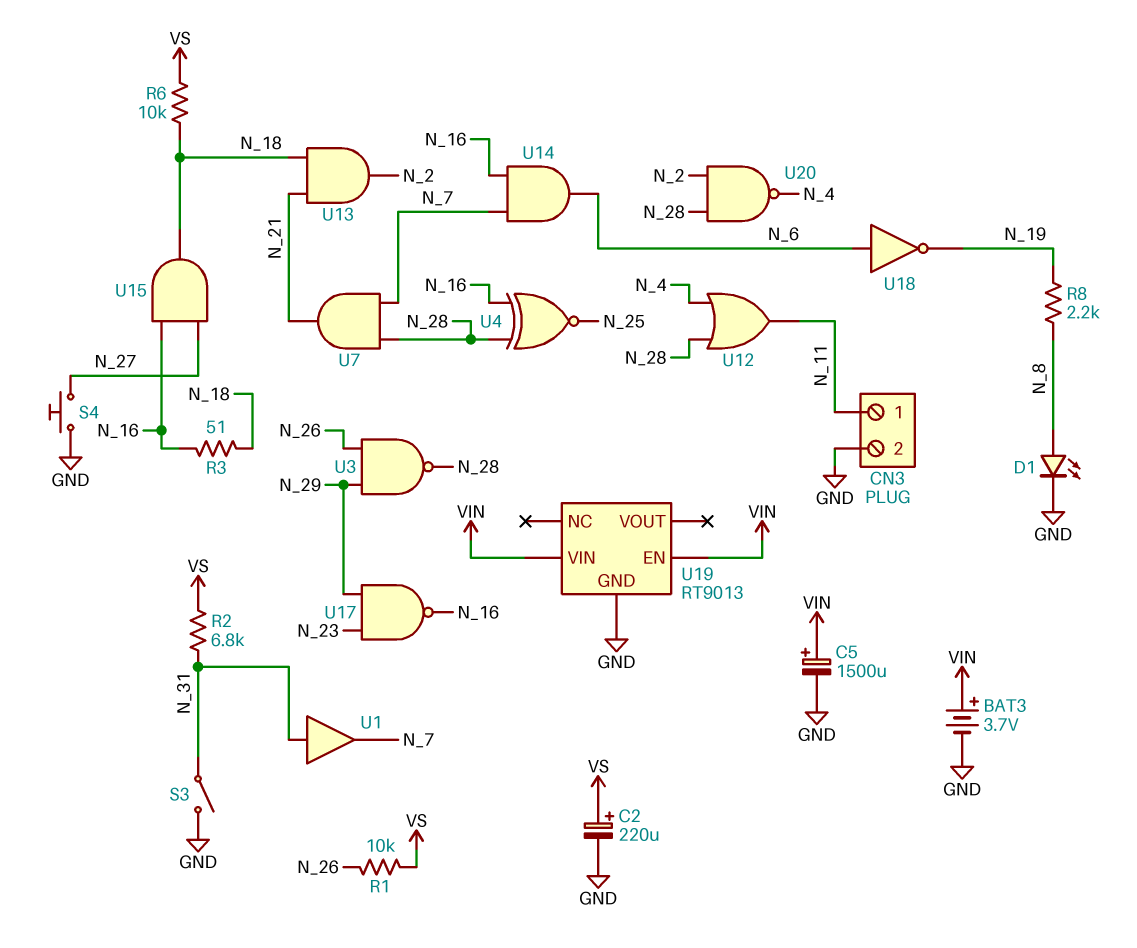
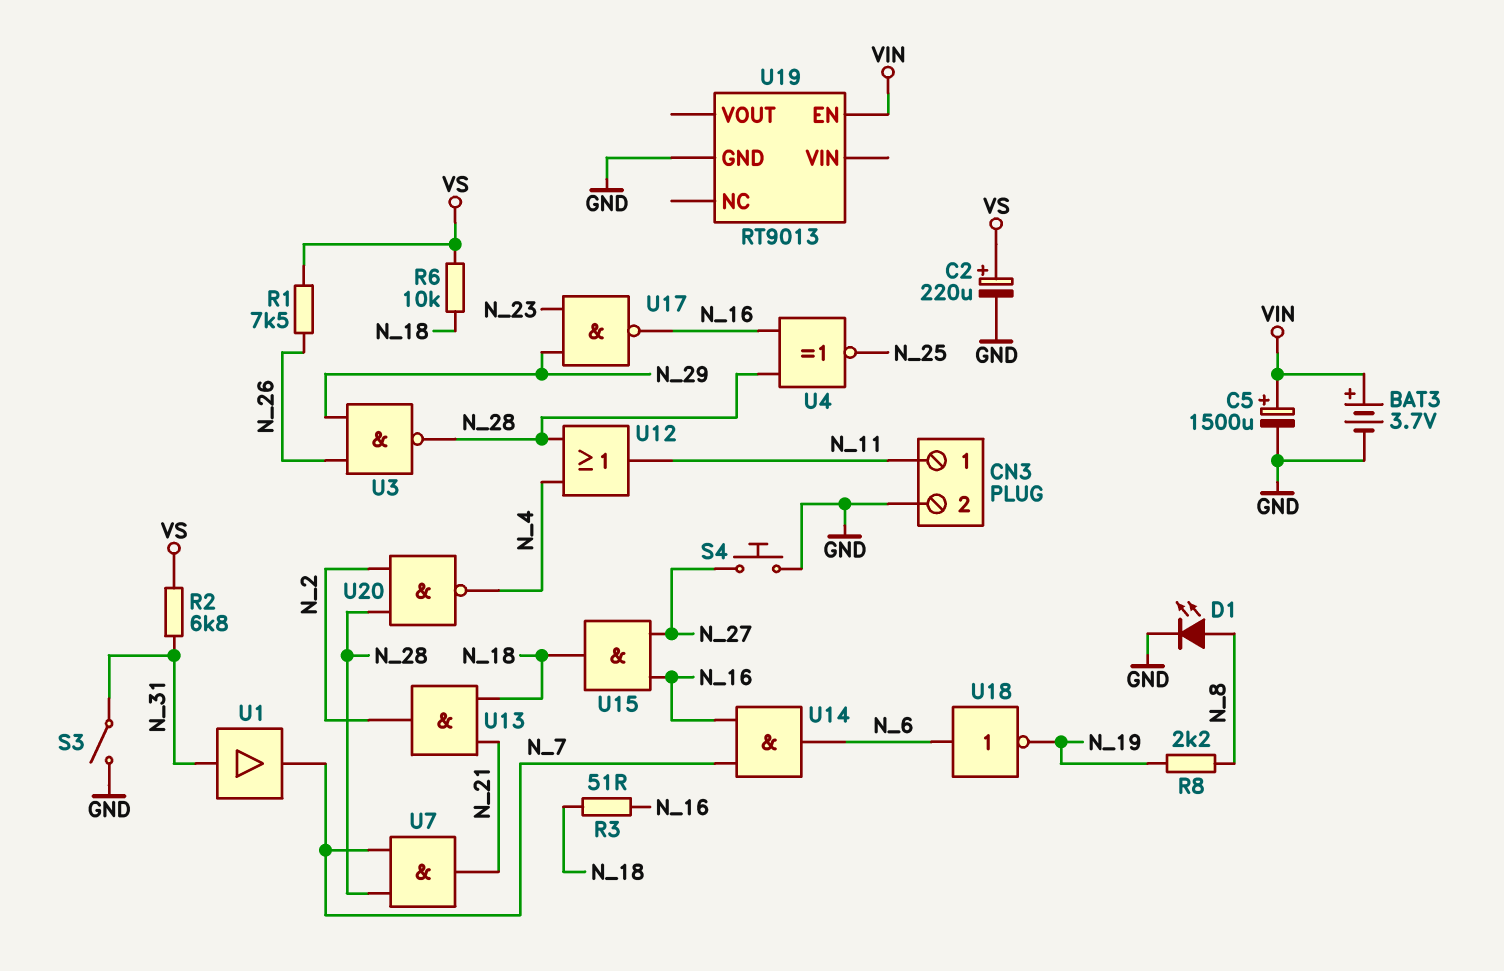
R1: 10k (N_26, VS) -> 7.5k (N_26, VS)
U19 pin VIN: VIN -> none

